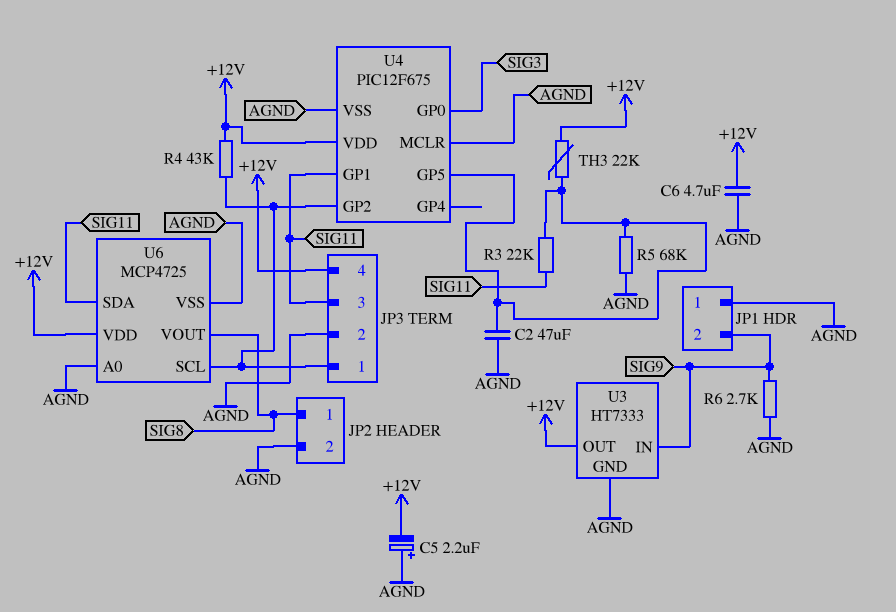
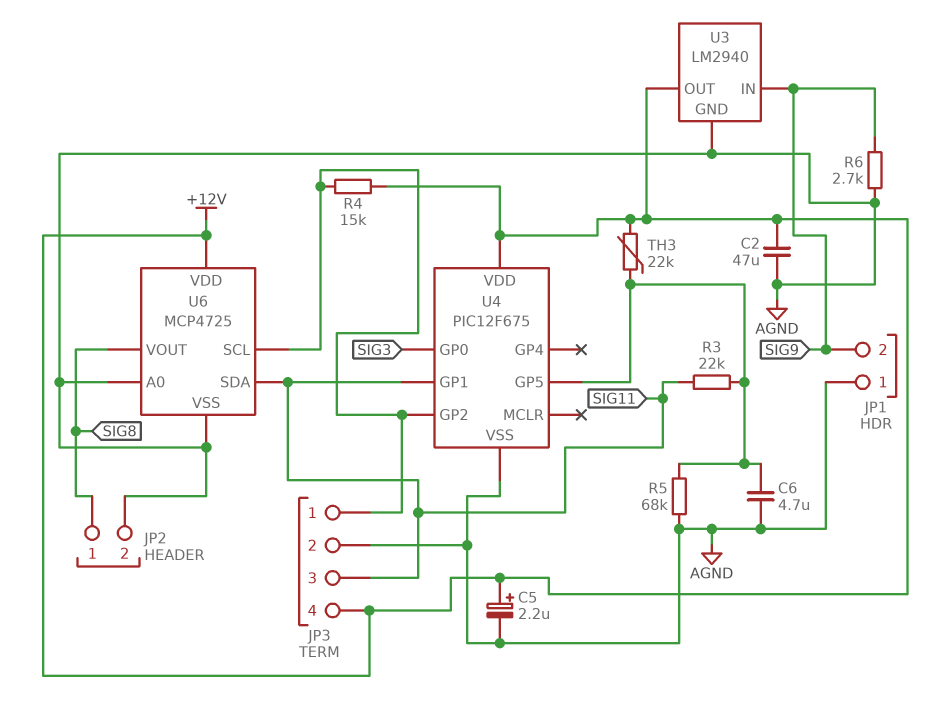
C2: 47uF (AGND, U4/GP5) -> 47uF (+12V, AGND)
C5: 2.2uF (plus AGND, minus +12V) -> 2.2uF (plus +12V, minus AGND)
C6: 4.7uF (+12V, AGND) -> 4.7uF (AGND, U4/GP5)
R4: 43k (+12V, JP3/1) -> 15k (+12V, JP3/1)
U3: HT7333 -> LM2940
U4 pin MCLR: AGND -> none

